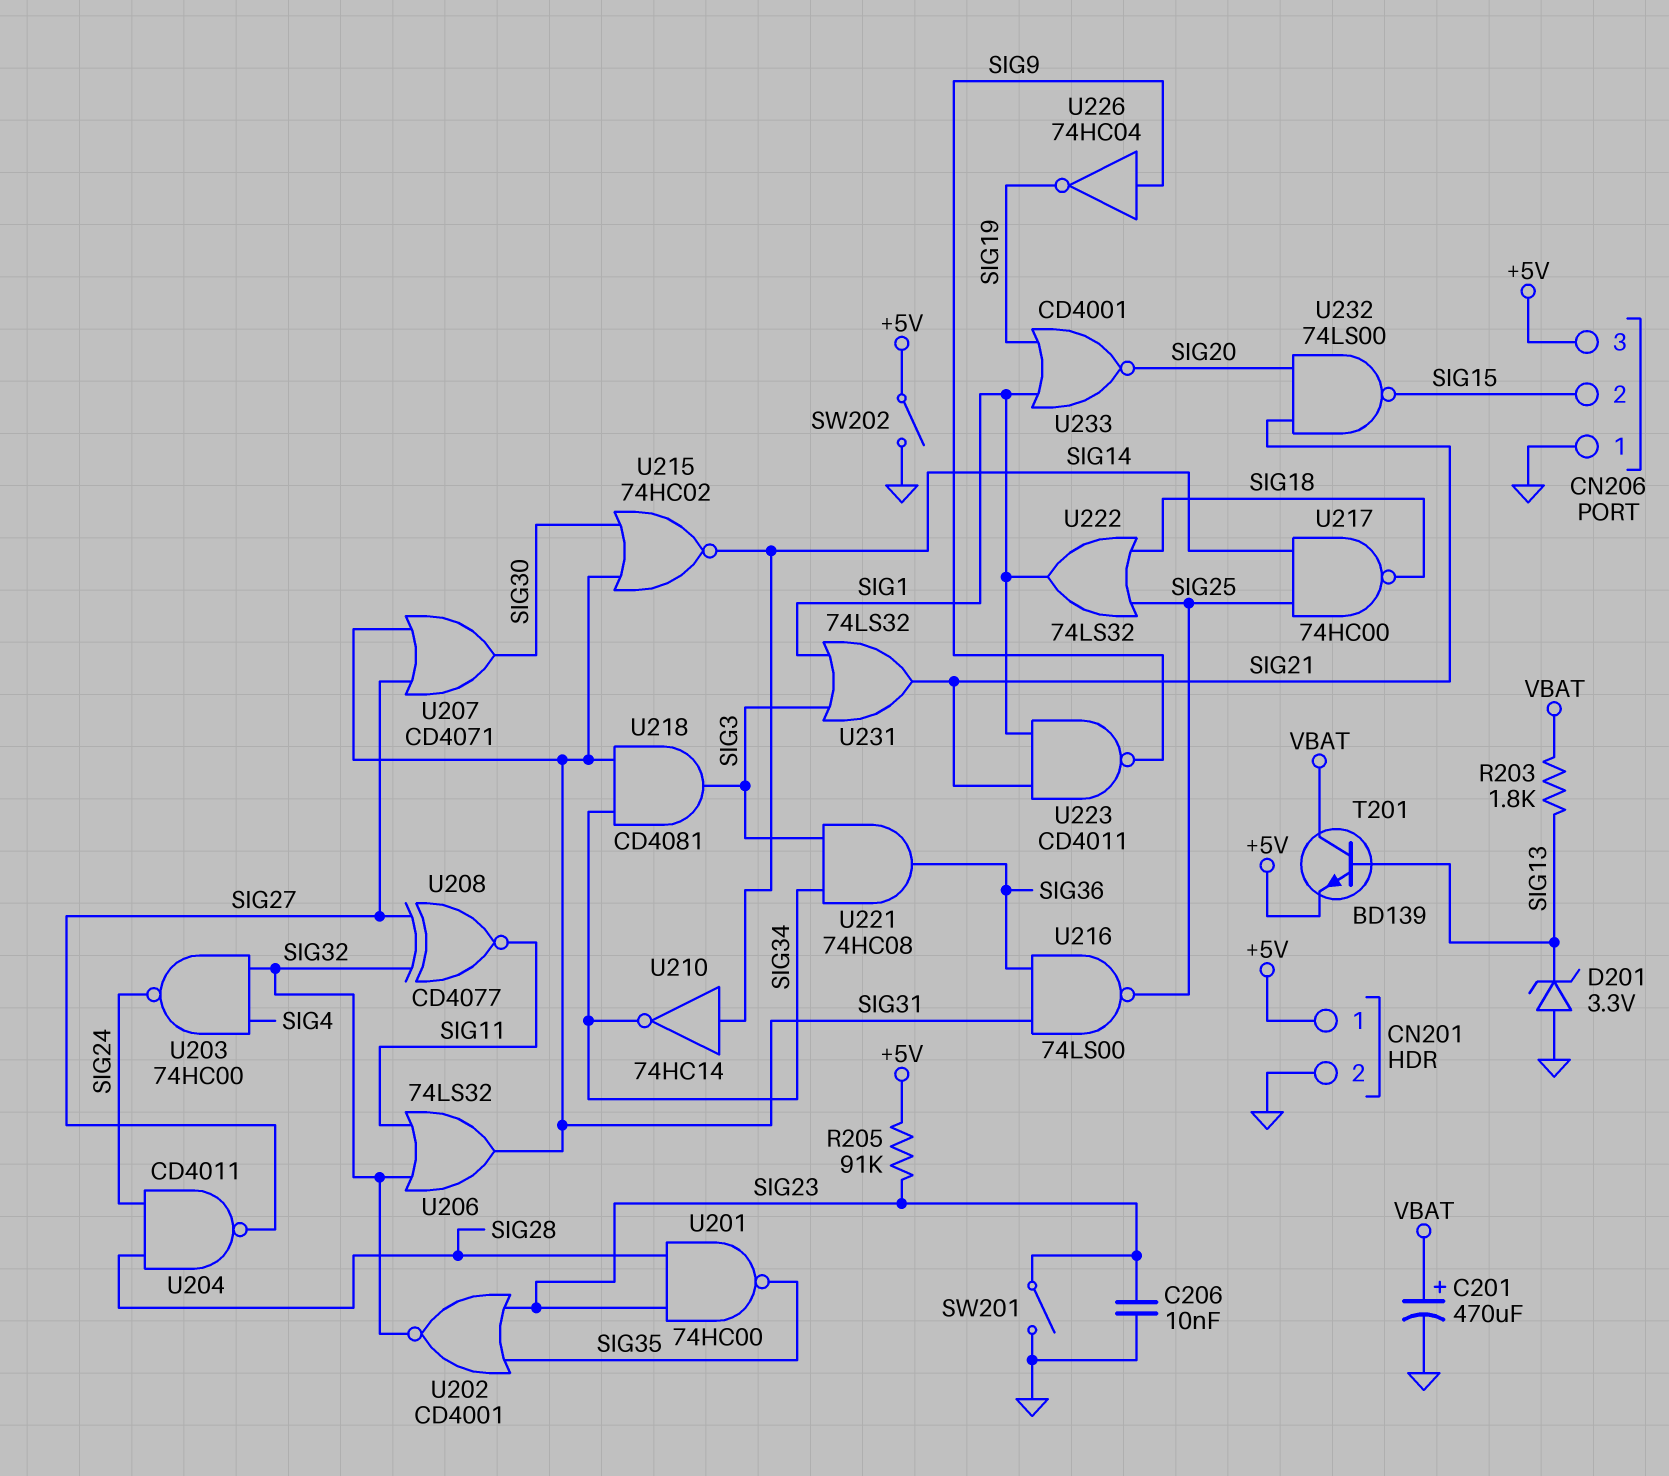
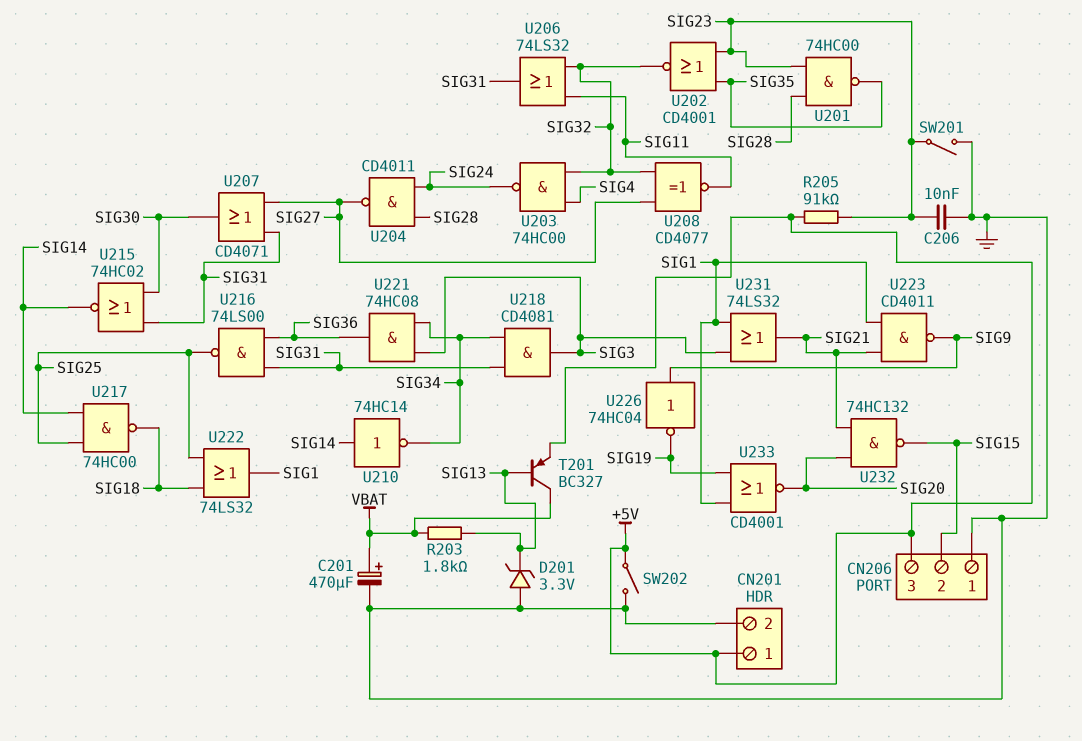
T201: NPN BD139 (B SIG13, C VBAT, E +5V) -> PNP BC327 (B SIG13, C VBAT, E +5V)
U232: NAND 74LS00 (in SIG20, in SIG21, out SIG15) -> NAND 74HC132 (in SIG20, in SIG21, out SIG15)

